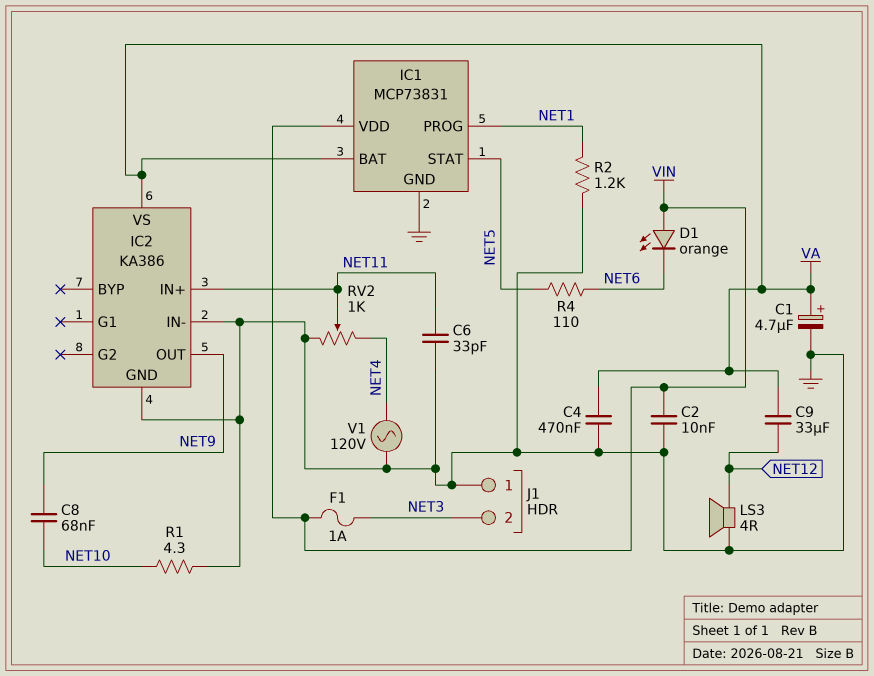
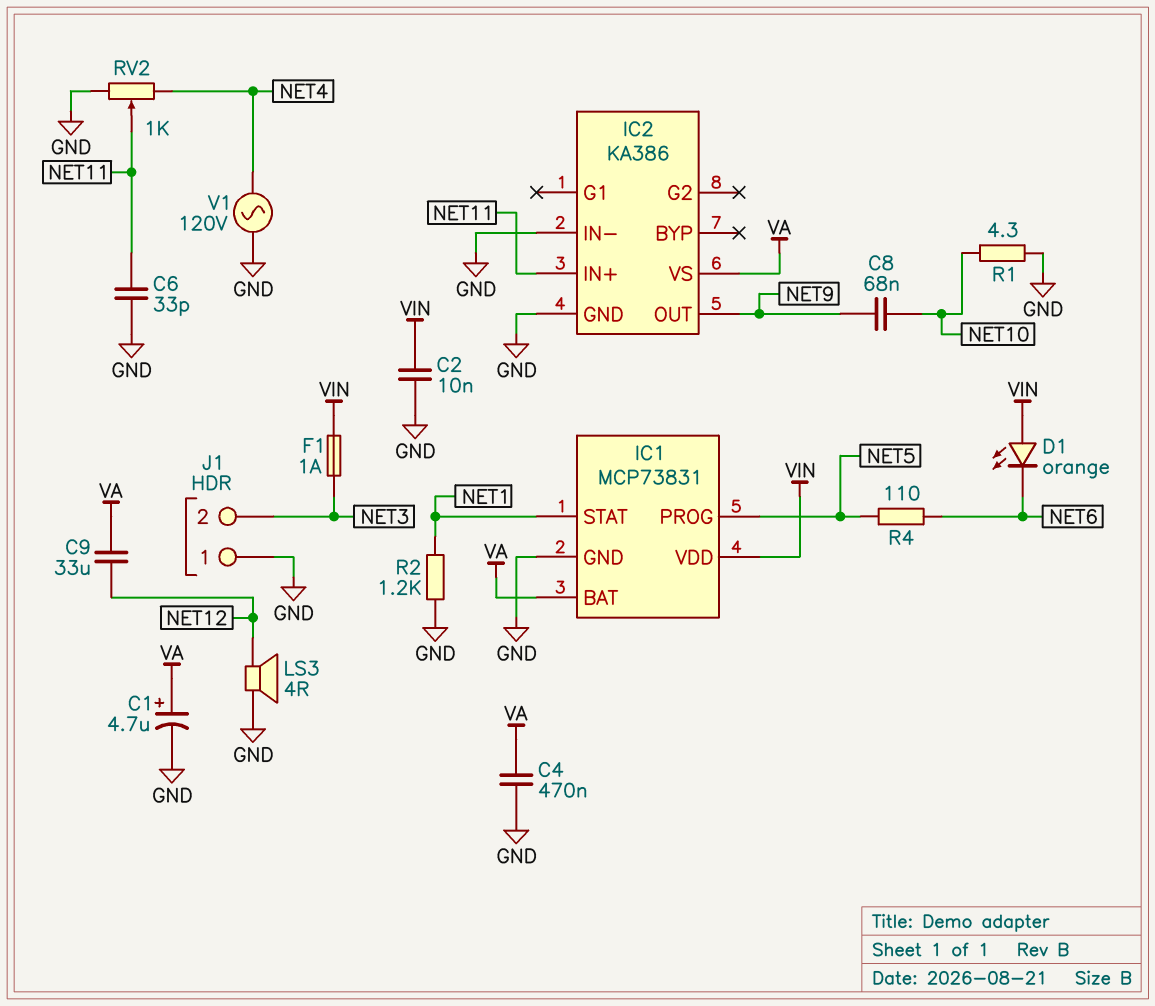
IC1 pin PROG: NET1 -> NET5
IC1 pin STAT: NET5 -> NET1

